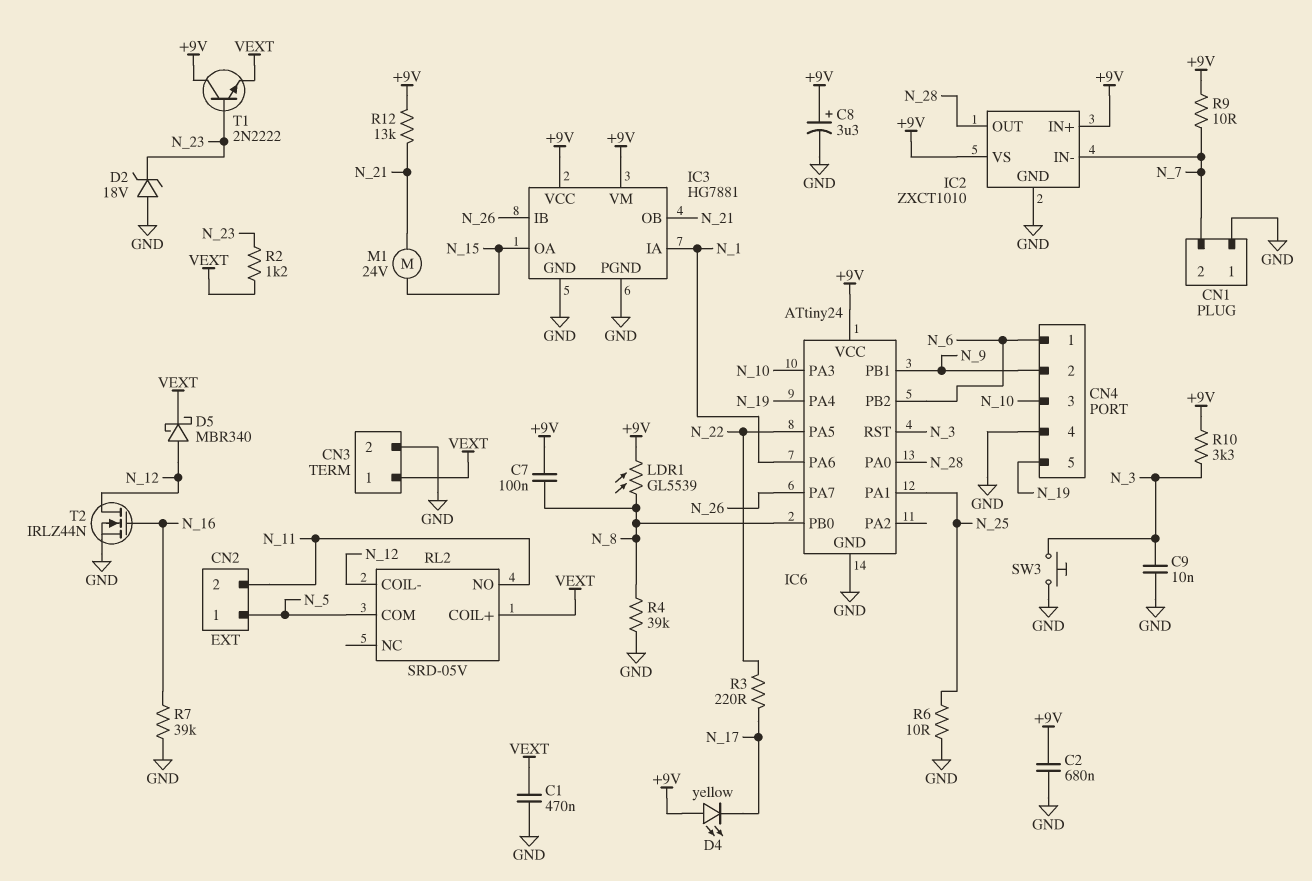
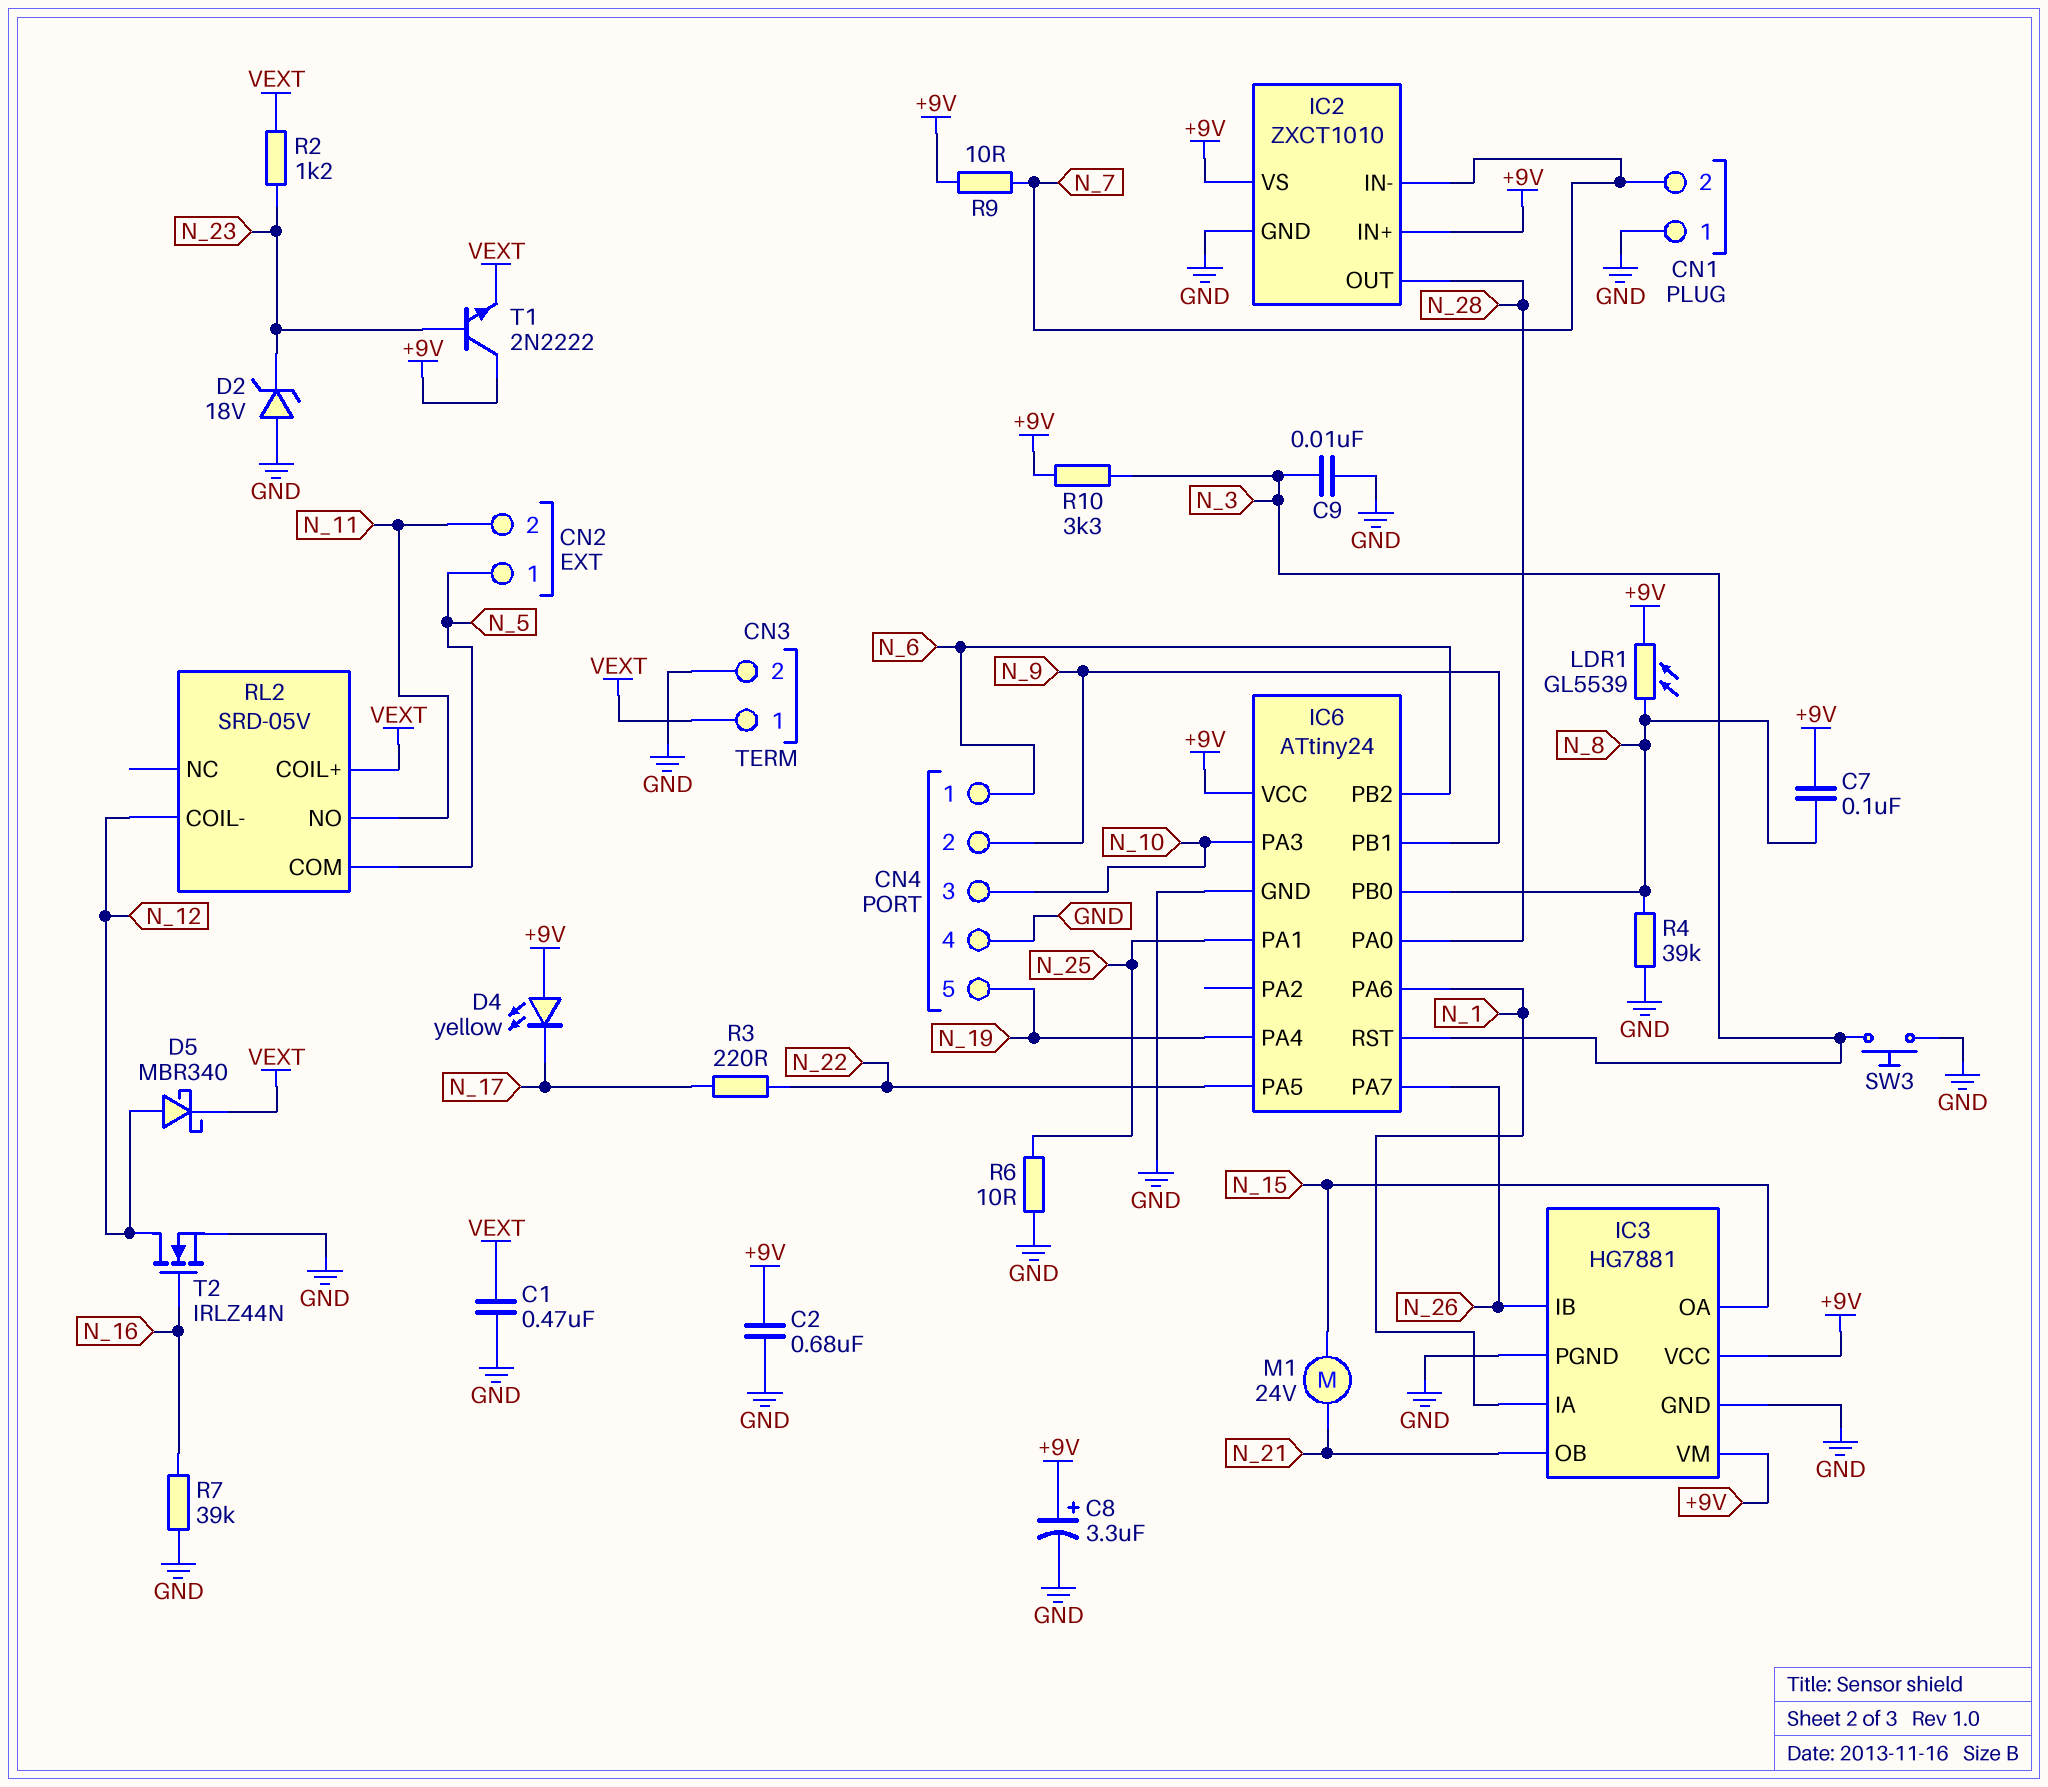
R12: 13k (+9V, N_21) -> none

